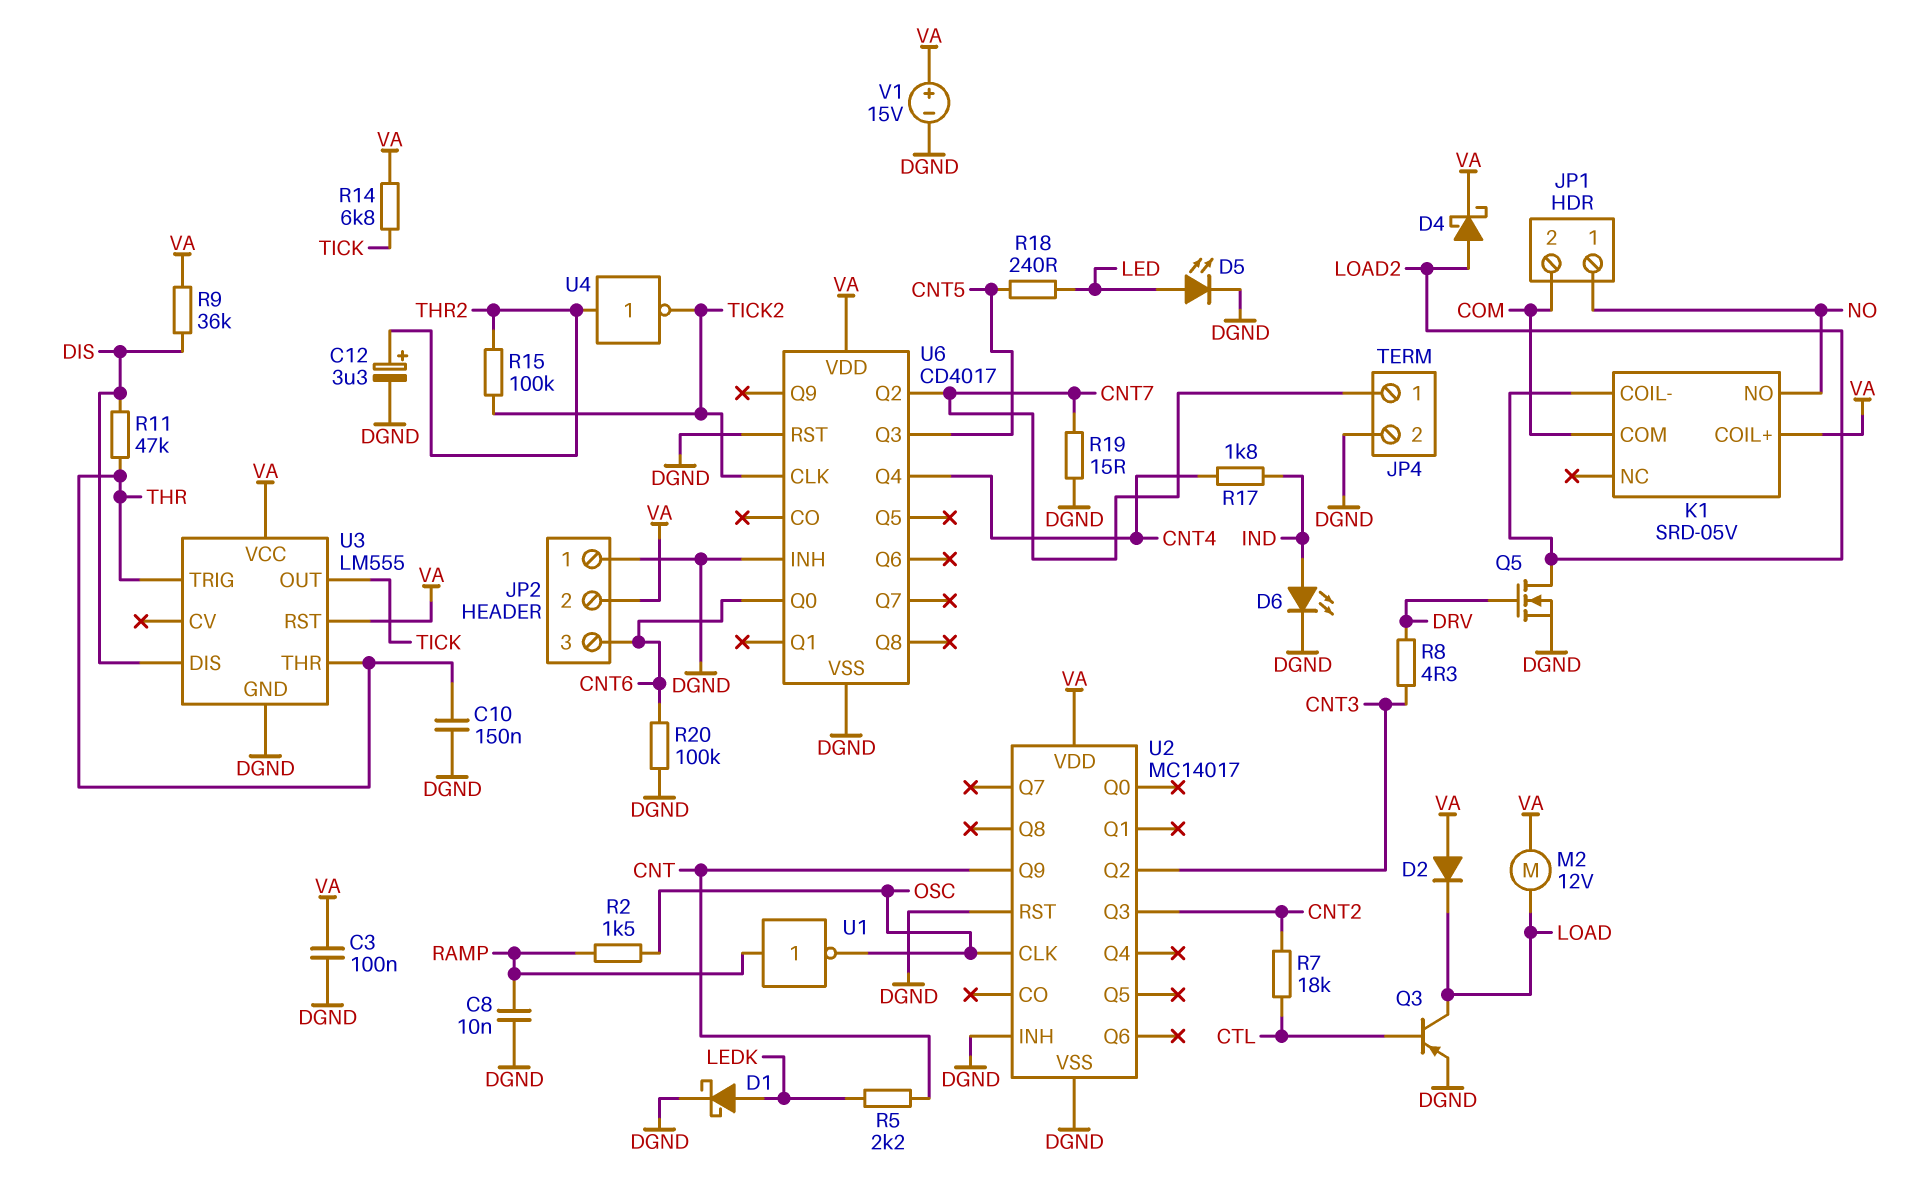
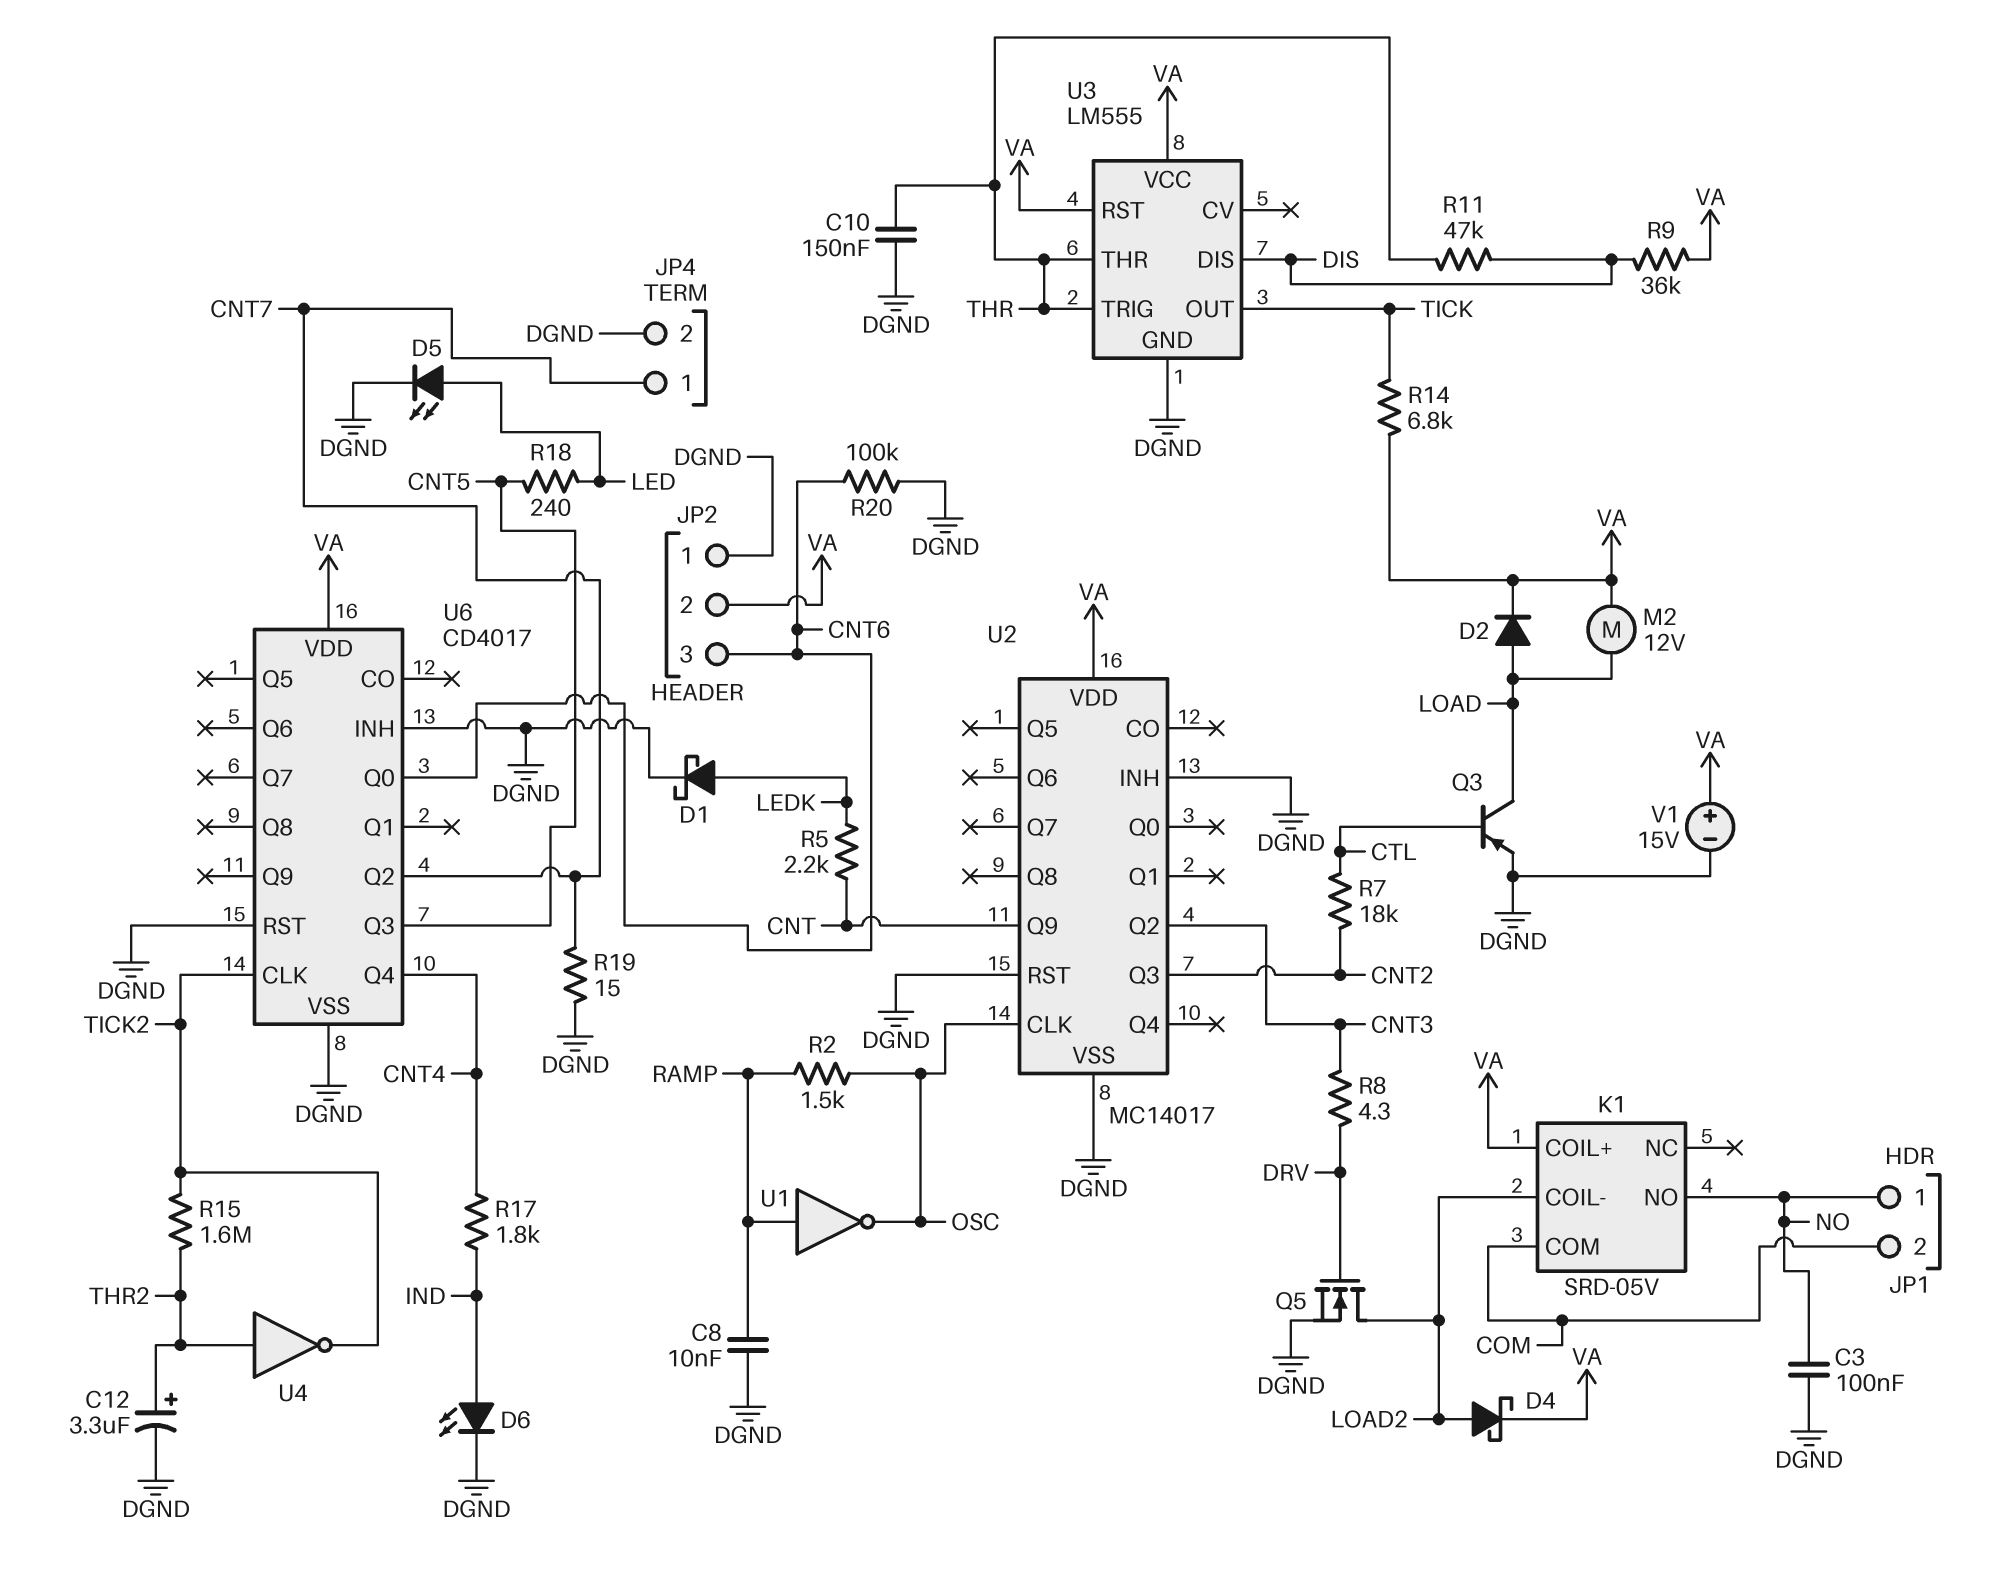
C3: 100nF (DGND, VA) -> 100nF (DGND, NO)
D2: diode (A VA, K LOAD) -> diode (A LOAD, K VA)
R15: 100k (THR2, TICK2) -> 1.6M (THR2, TICK2)

